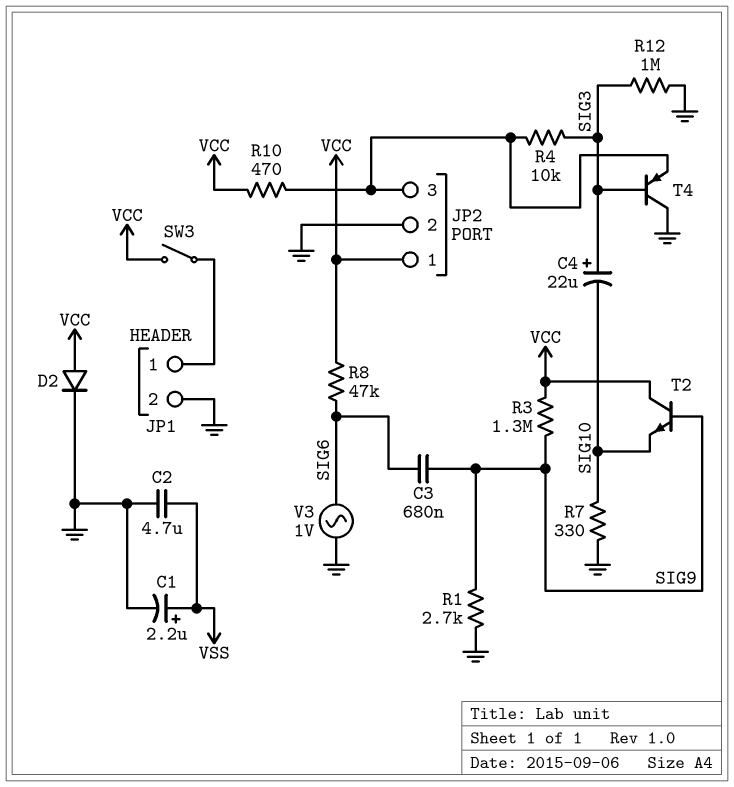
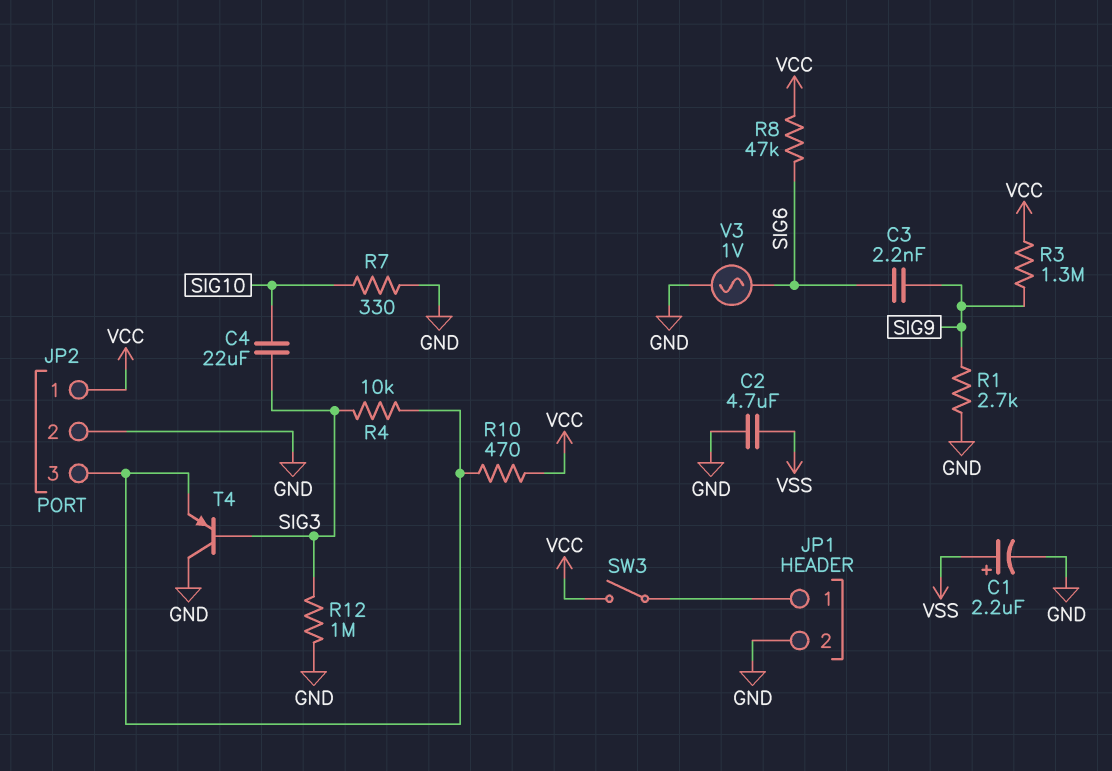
C3: 680nF (SIG6, SIG9) -> 2.2nF (SIG6, SIG9)
C4: 22uF (plus SIG3, minus SIG10) -> 22uF (SIG3, SIG10)
D2: diode (A VCC, K GND) -> none
T2: NPN (B SIG9, C VCC, E SIG10) -> none

